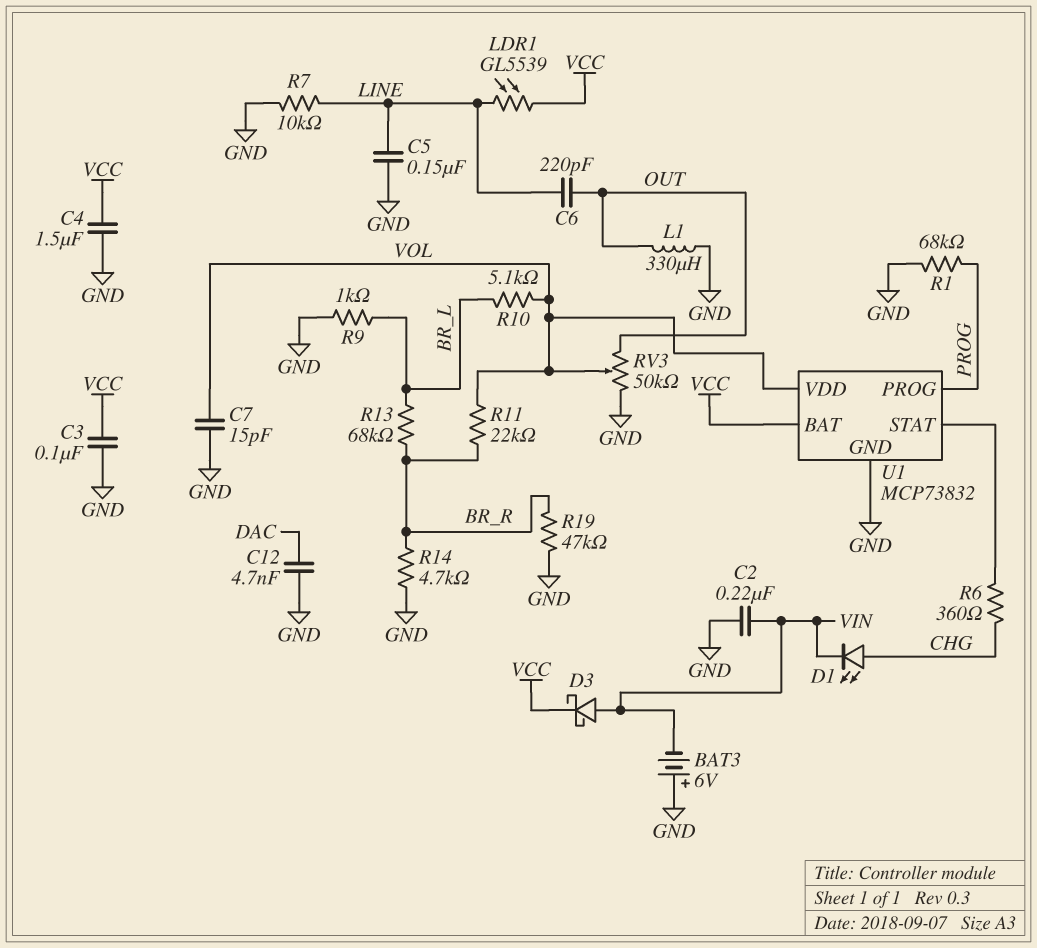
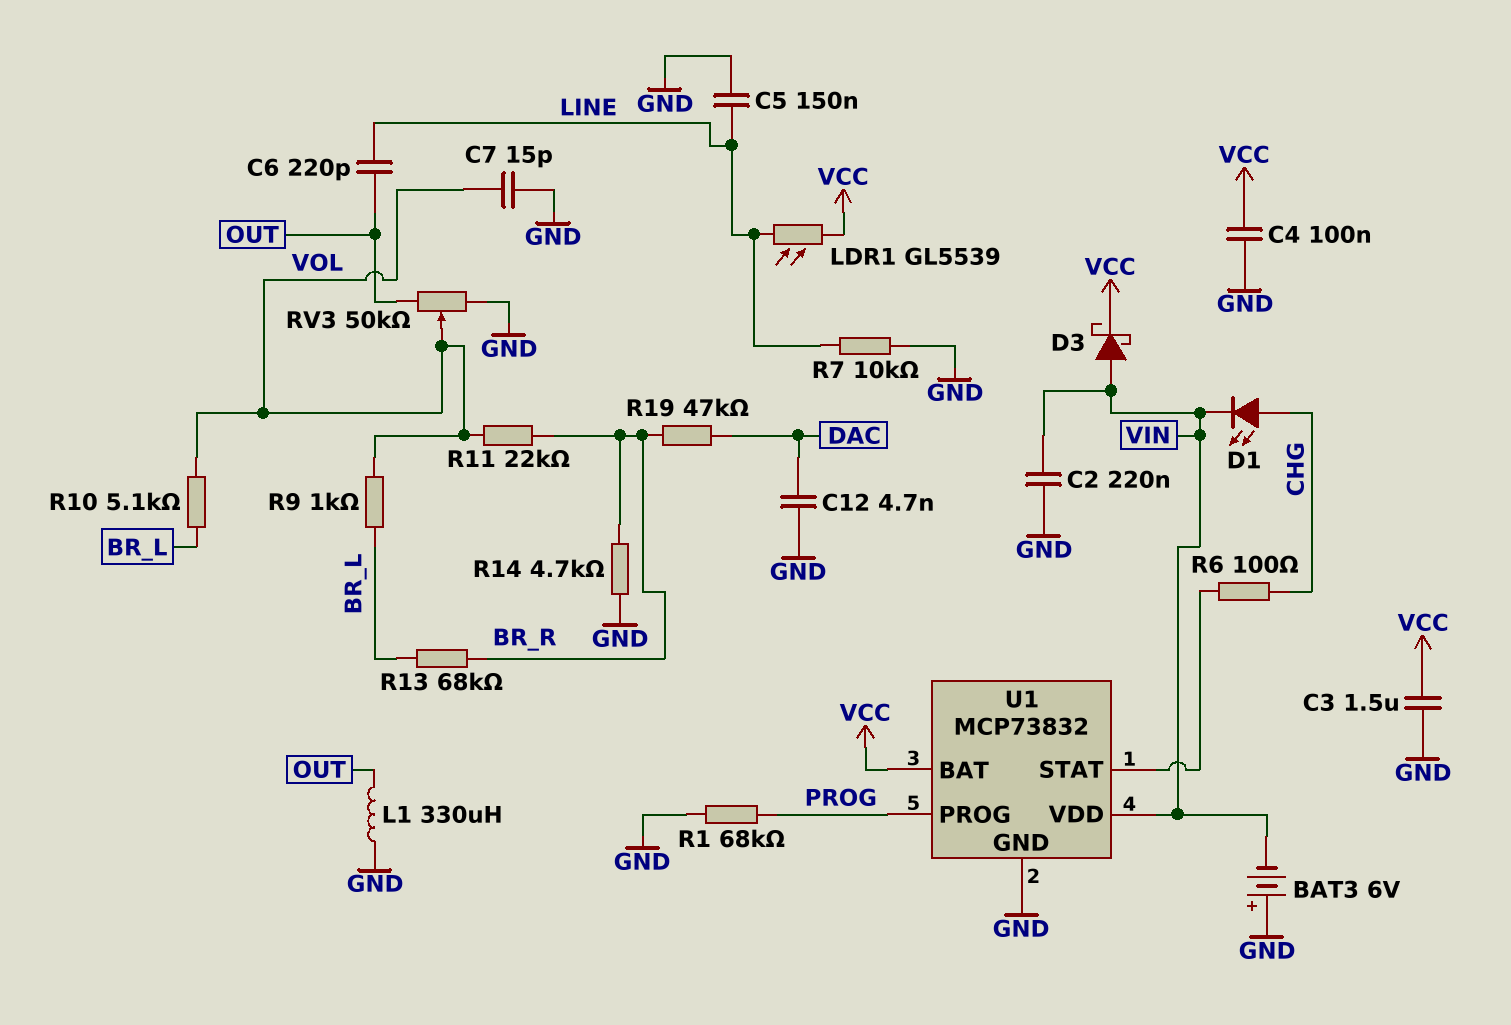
C3: 100nF (GND, VCC) -> 1.5uF (GND, VCC)
C4: 1.5uF (GND, VCC) -> 100nF (GND, VCC)
R6: 360 (CHG, U1/STAT) -> 100 (CHG, U1/STAT)
R9: 1k (BR_L, GND) -> 1k (BR_L, VOL)
R19: 47k (BR_R, GND) -> 47k (BR_R, DAC)
U1 pin VDD: VOL -> VIN

